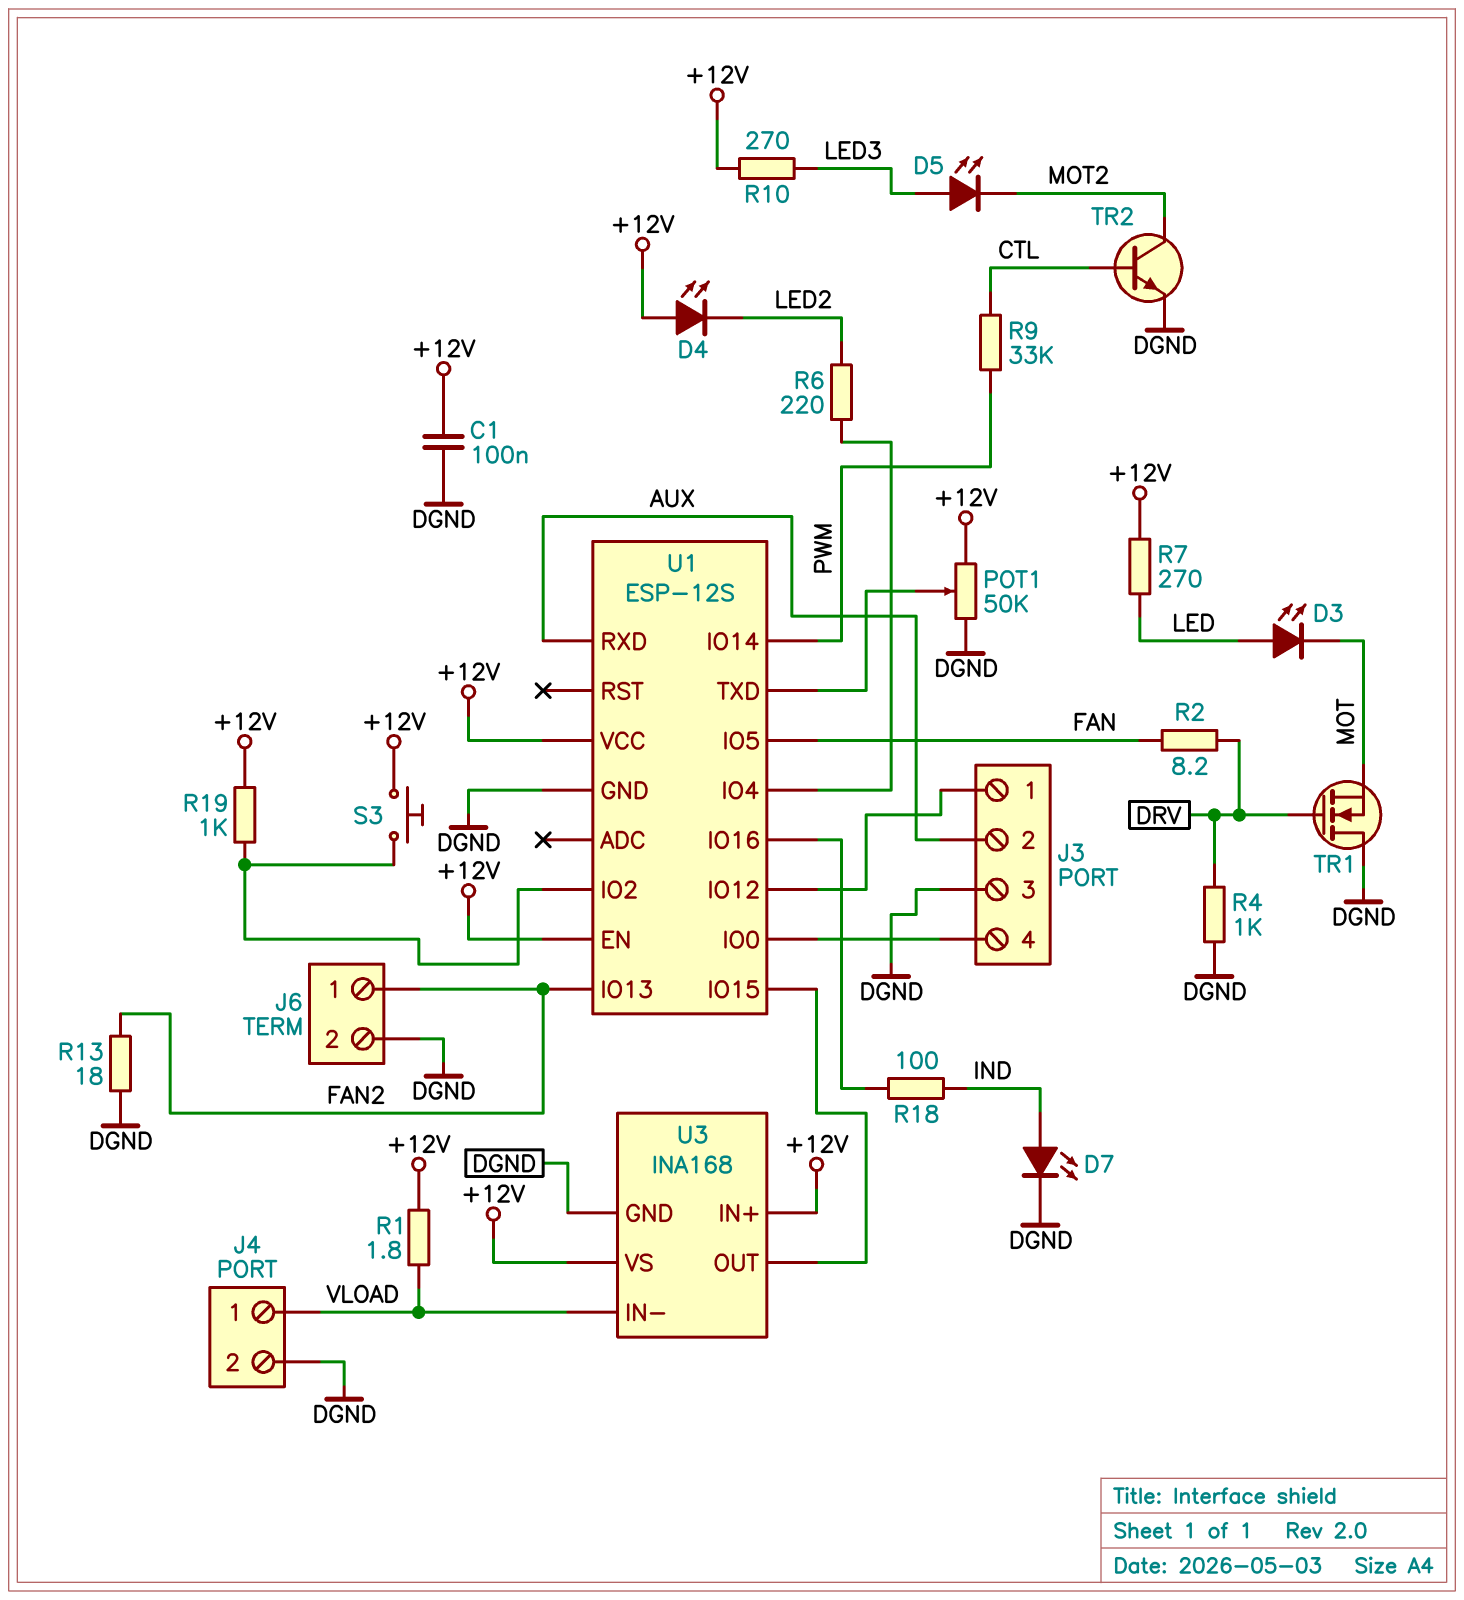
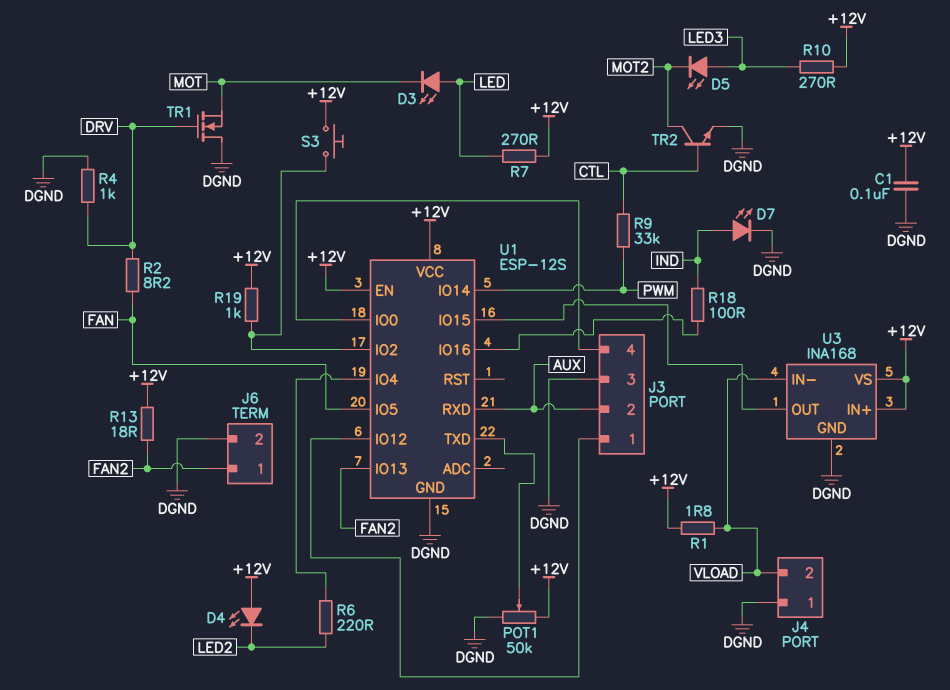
J4 pin 1: VLOAD -> DGND
J4 pin 2: DGND -> VLOAD
R13: 18 (DGND, FAN2) -> 18 (+12V, FAN2)

